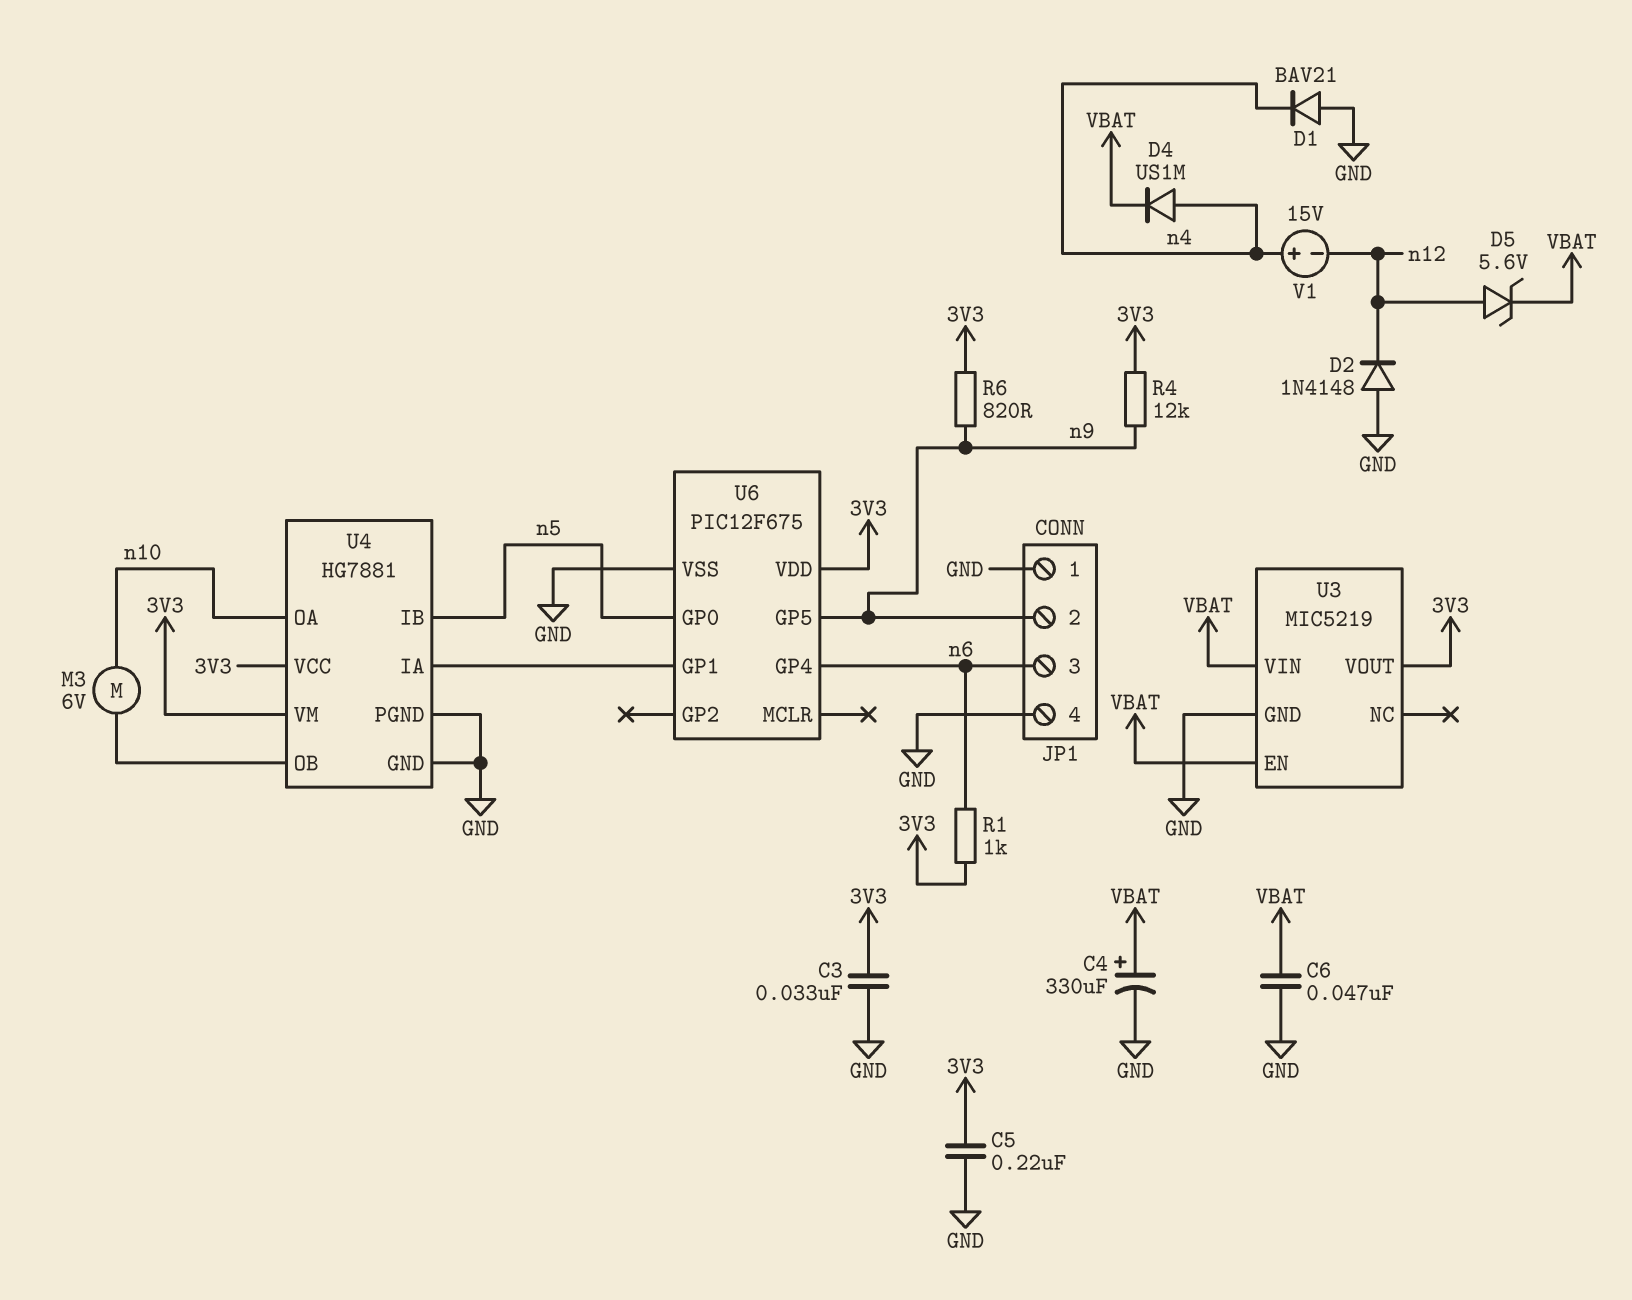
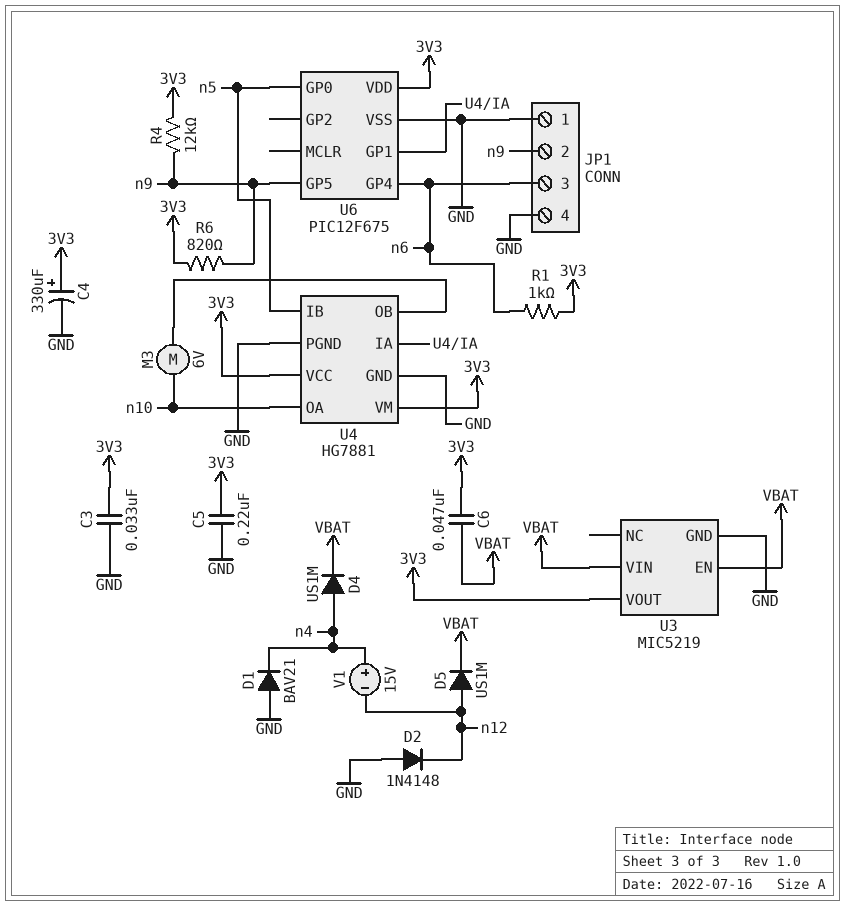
C4: 330uF (plus VBAT, minus GND) -> 330uF (plus 3V3, minus GND)
C6: 47nF (GND, VBAT) -> 47nF (3V3, VBAT)
D5: zener 5.6V (A n12, K VBAT) -> diode US1M (A n12, K VBAT)

